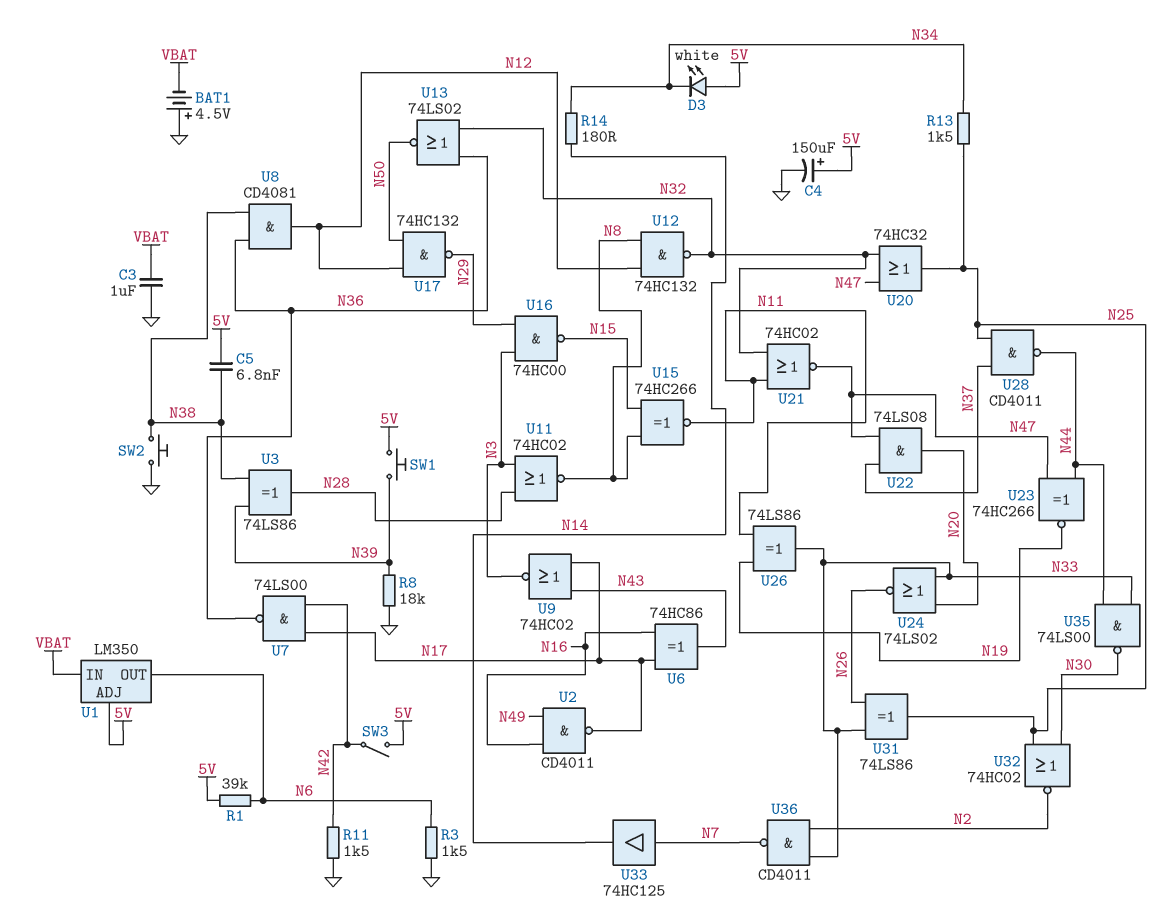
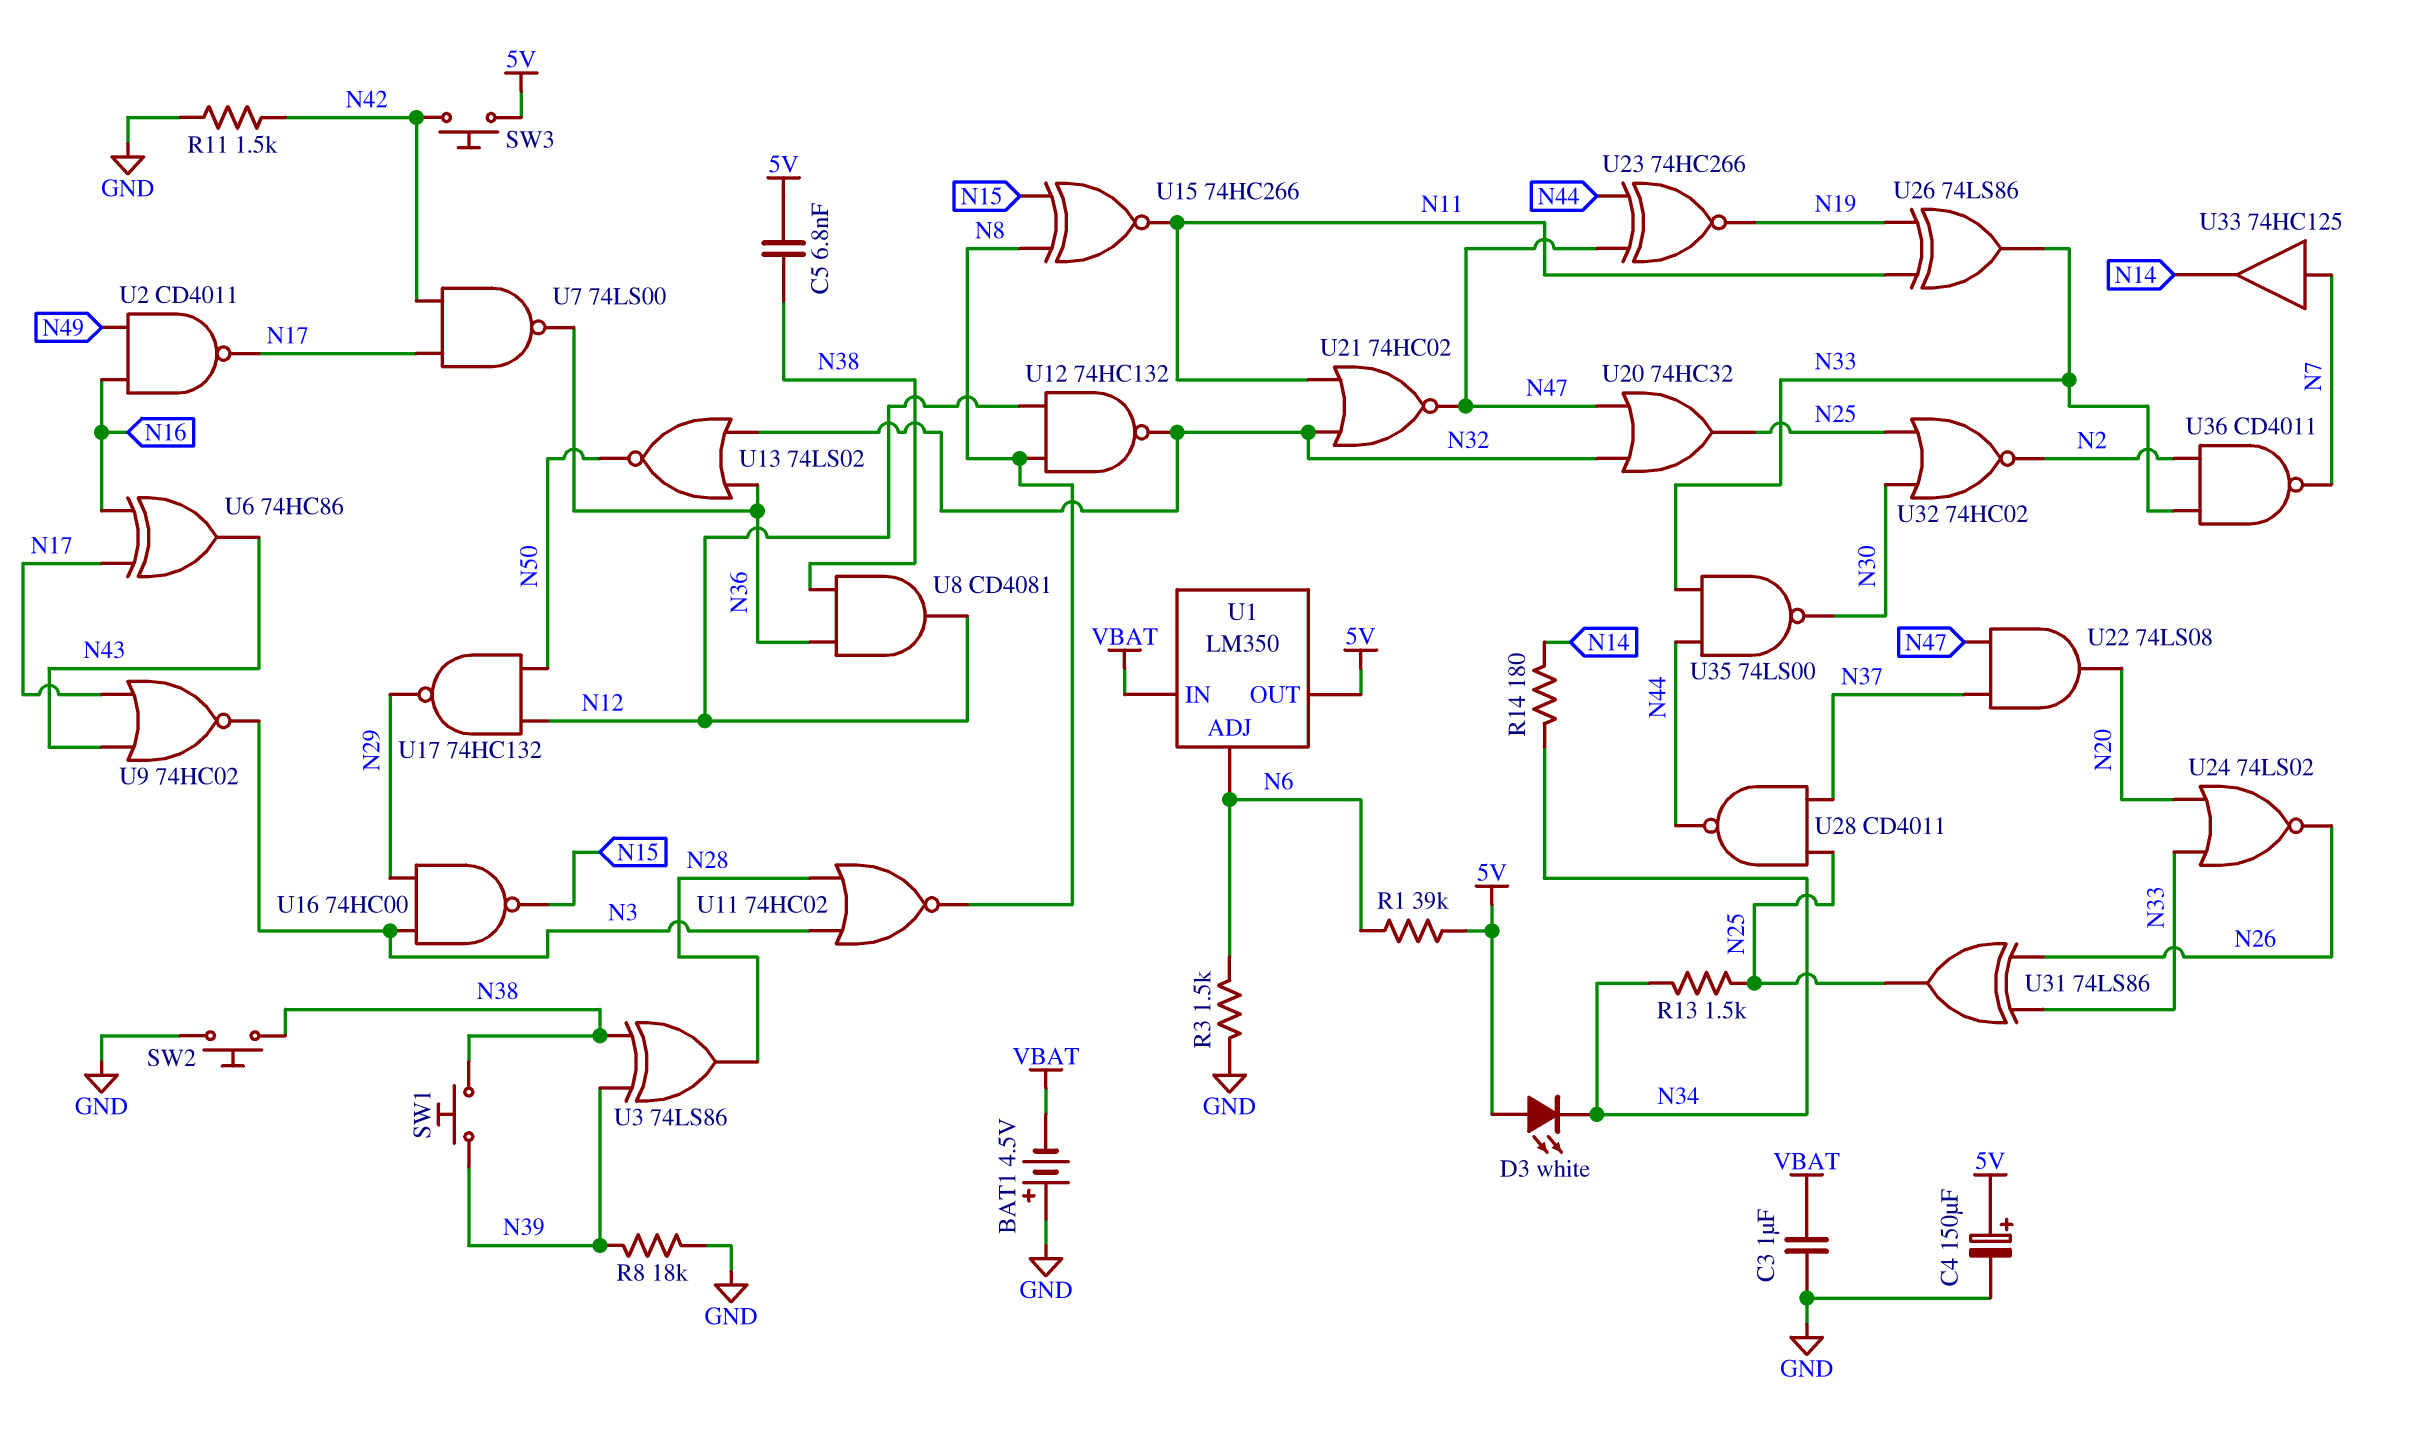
SW1: button (5V, N39) -> button (N38, N39)
SW3: switch (5V, N42) -> button (5V, N42)
U1 pin ADJ: 5V -> N6
U1 pin OUT: N6 -> 5V

